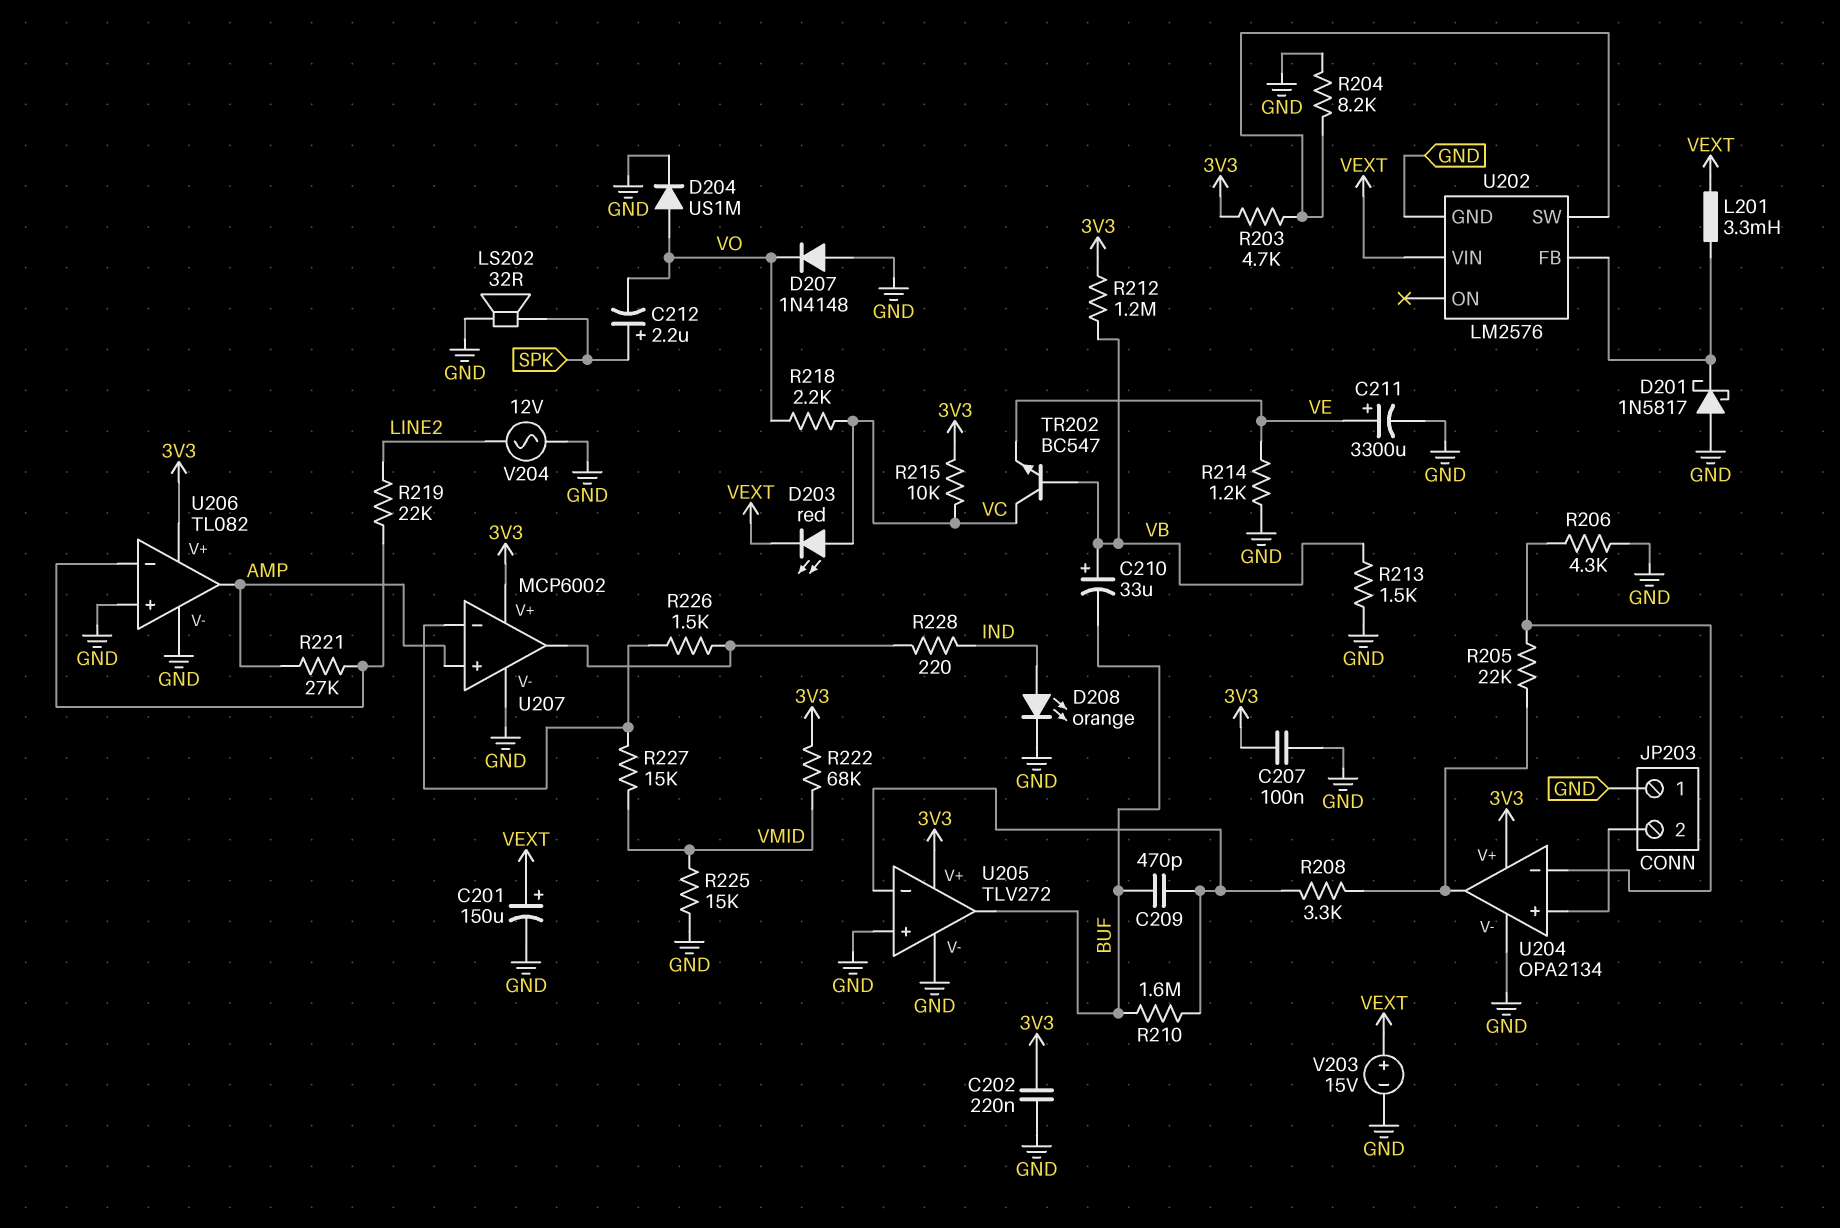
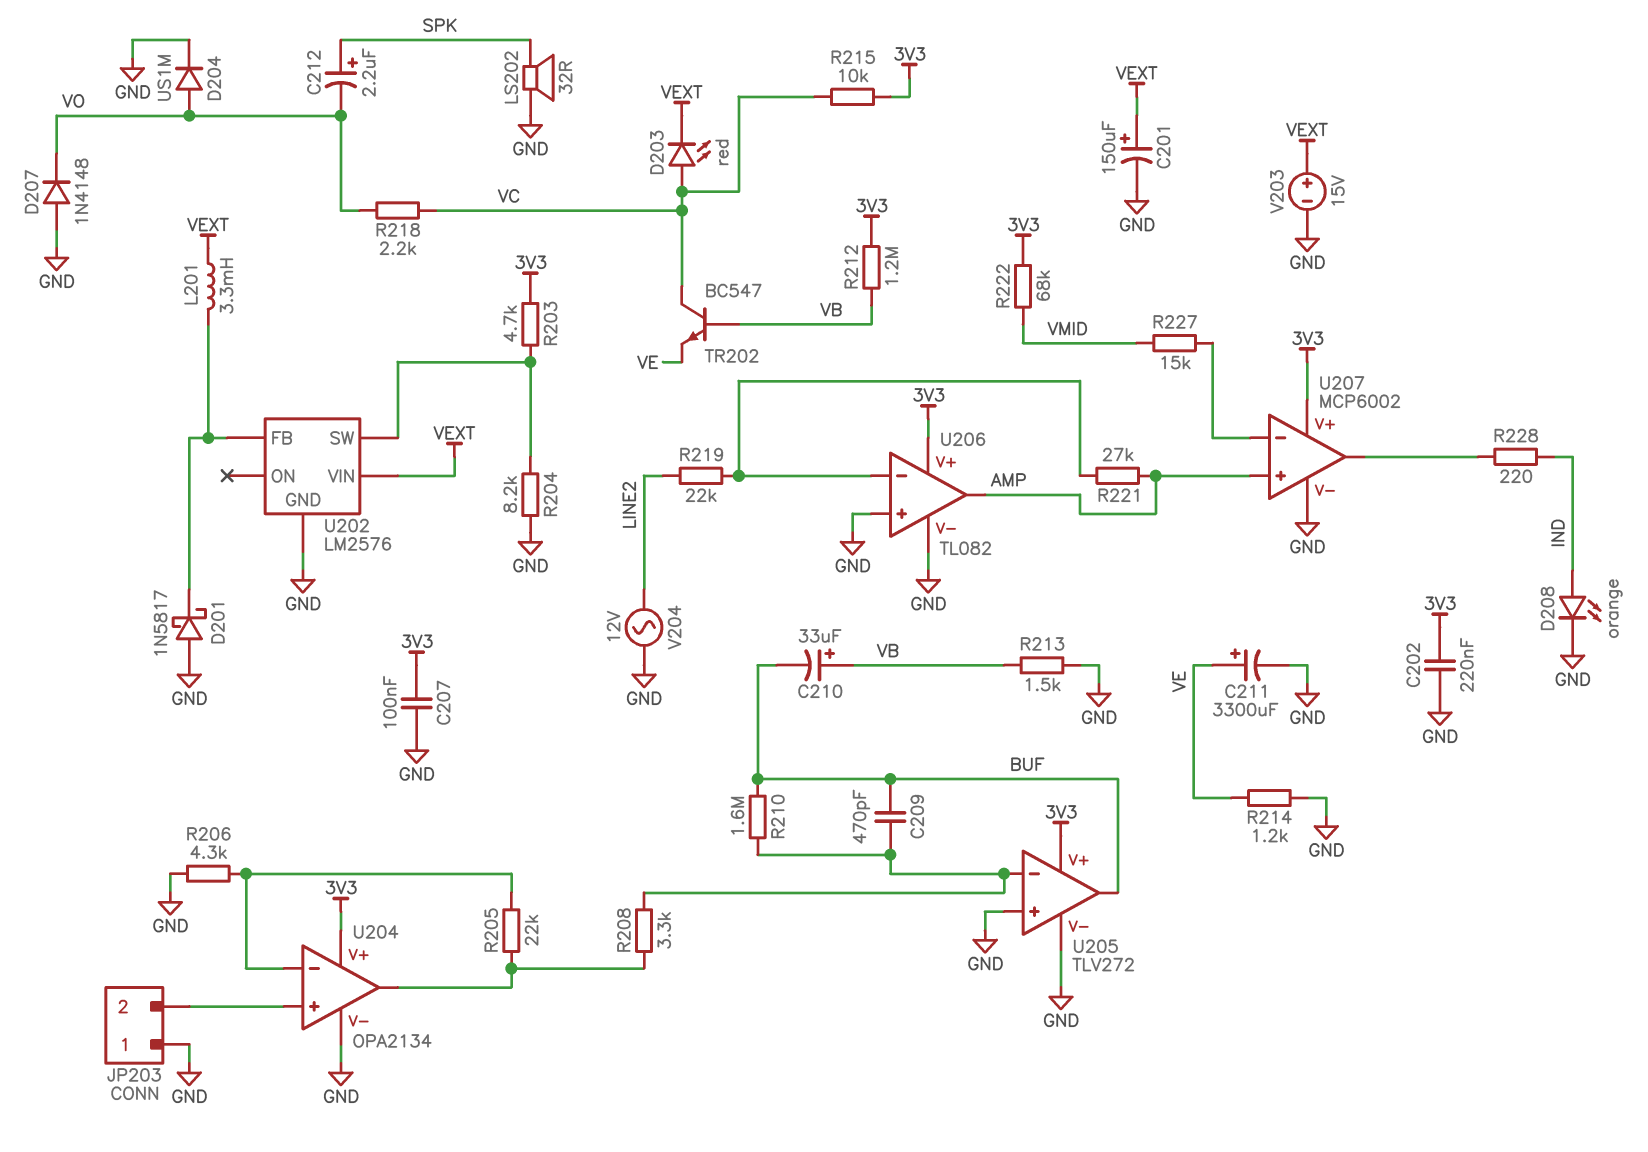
R225: 15k (GND, VMID) -> none
R226: 1.5k (U207/in-, U207/out) -> none

